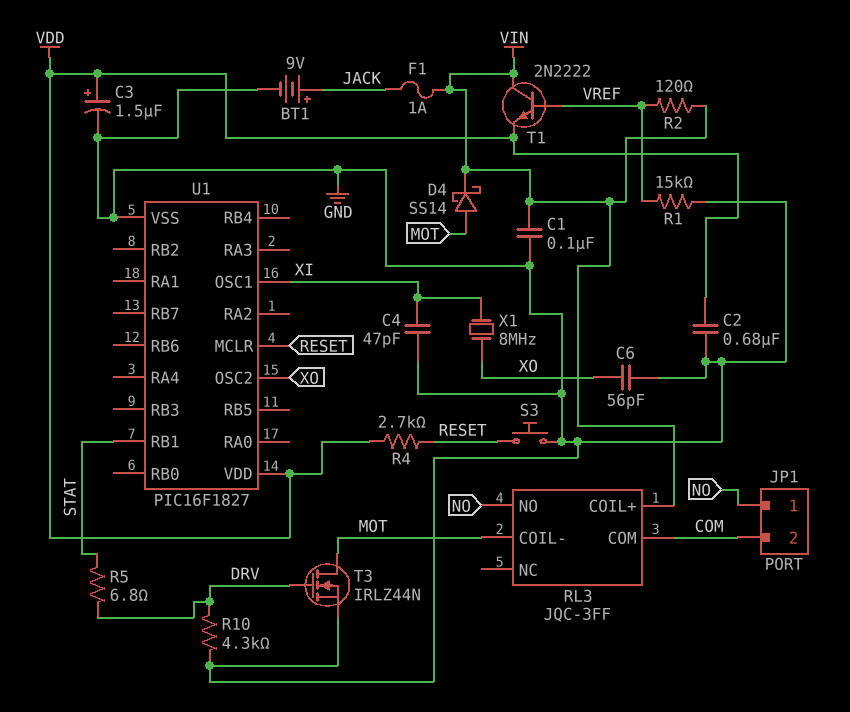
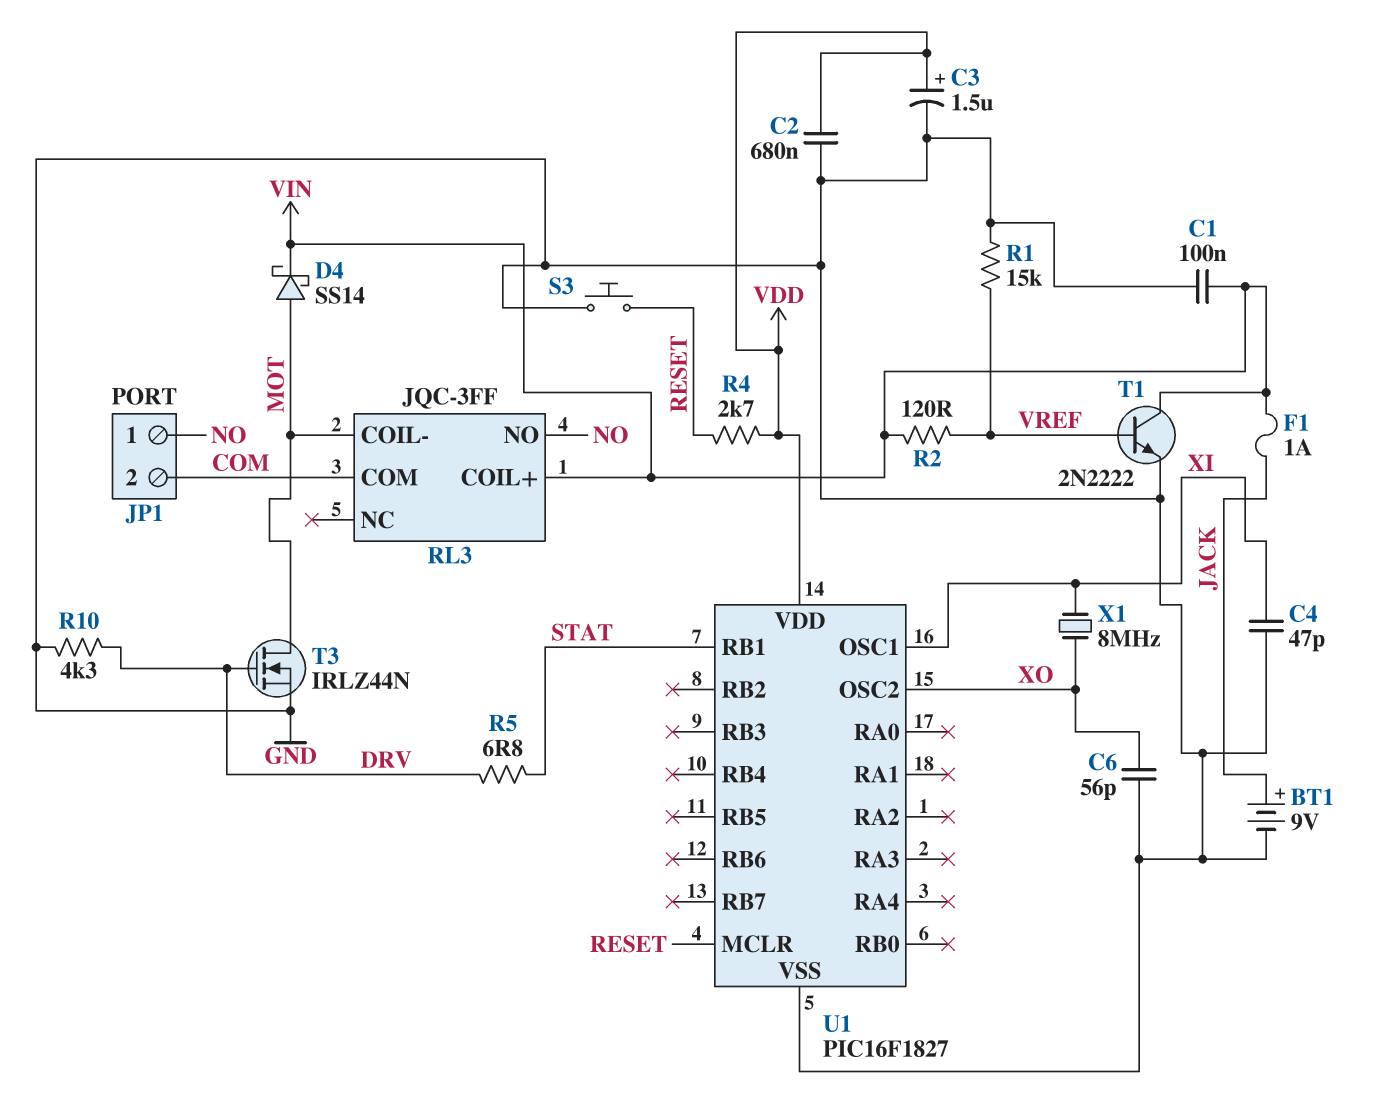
T1: NPN 2N2222 (B VREF, C VIN, E VDD) -> NPN 2N2222 (B VREF, C VIN, E GND)

